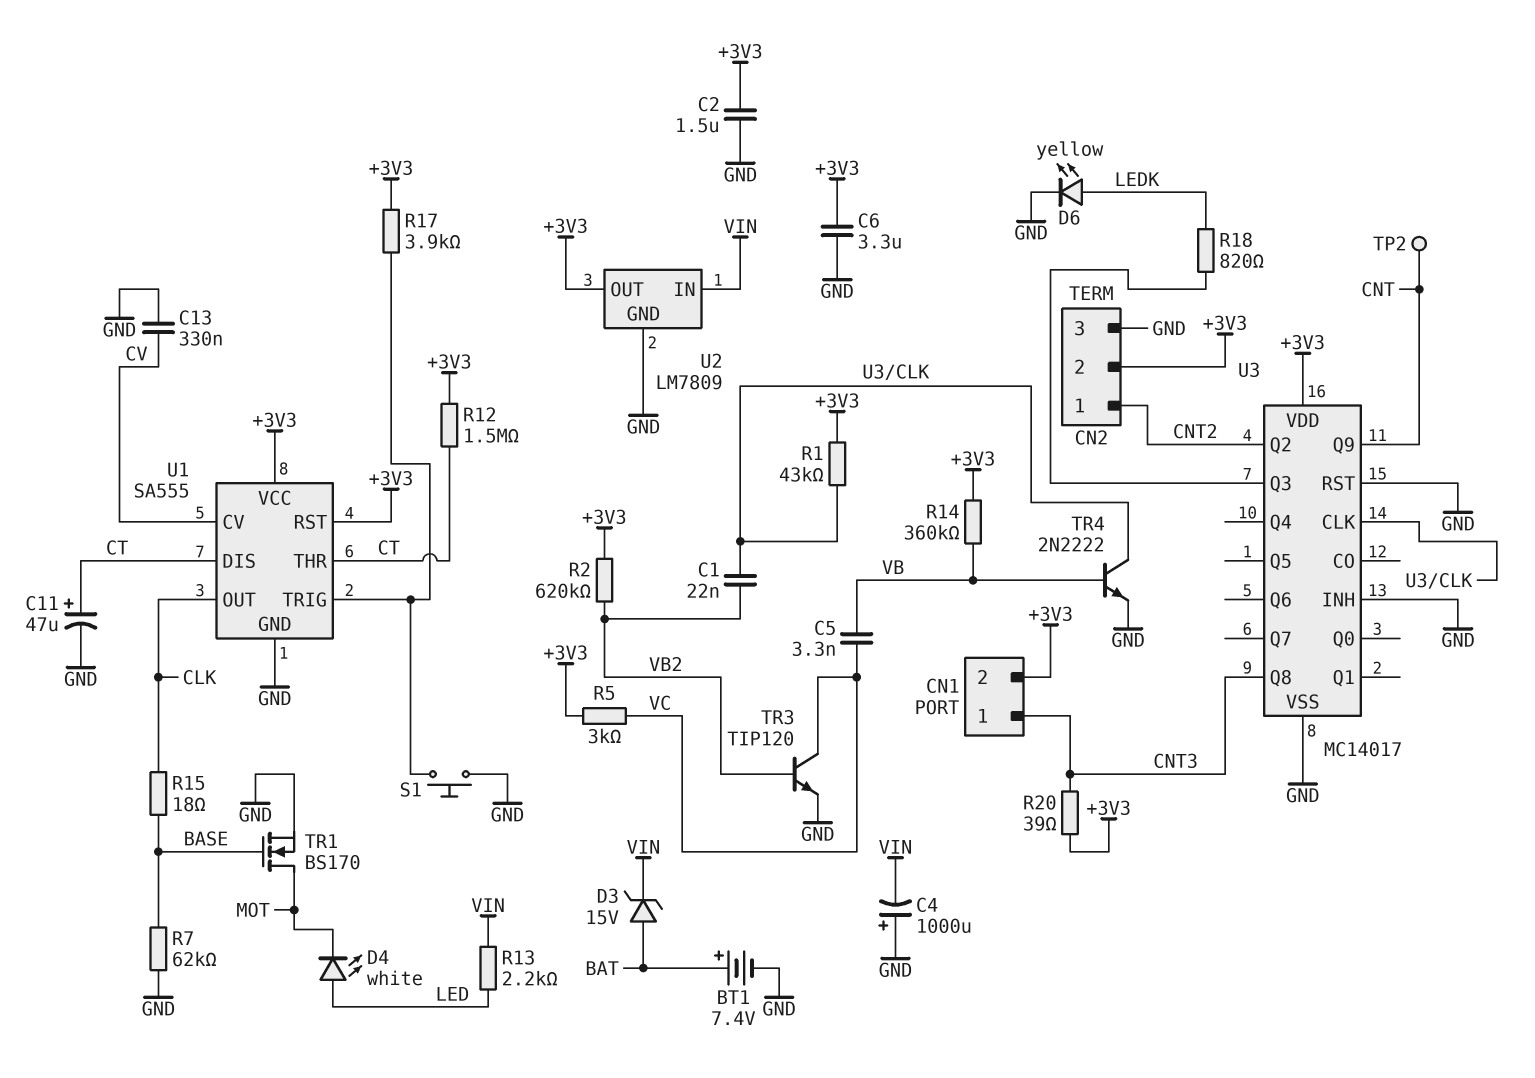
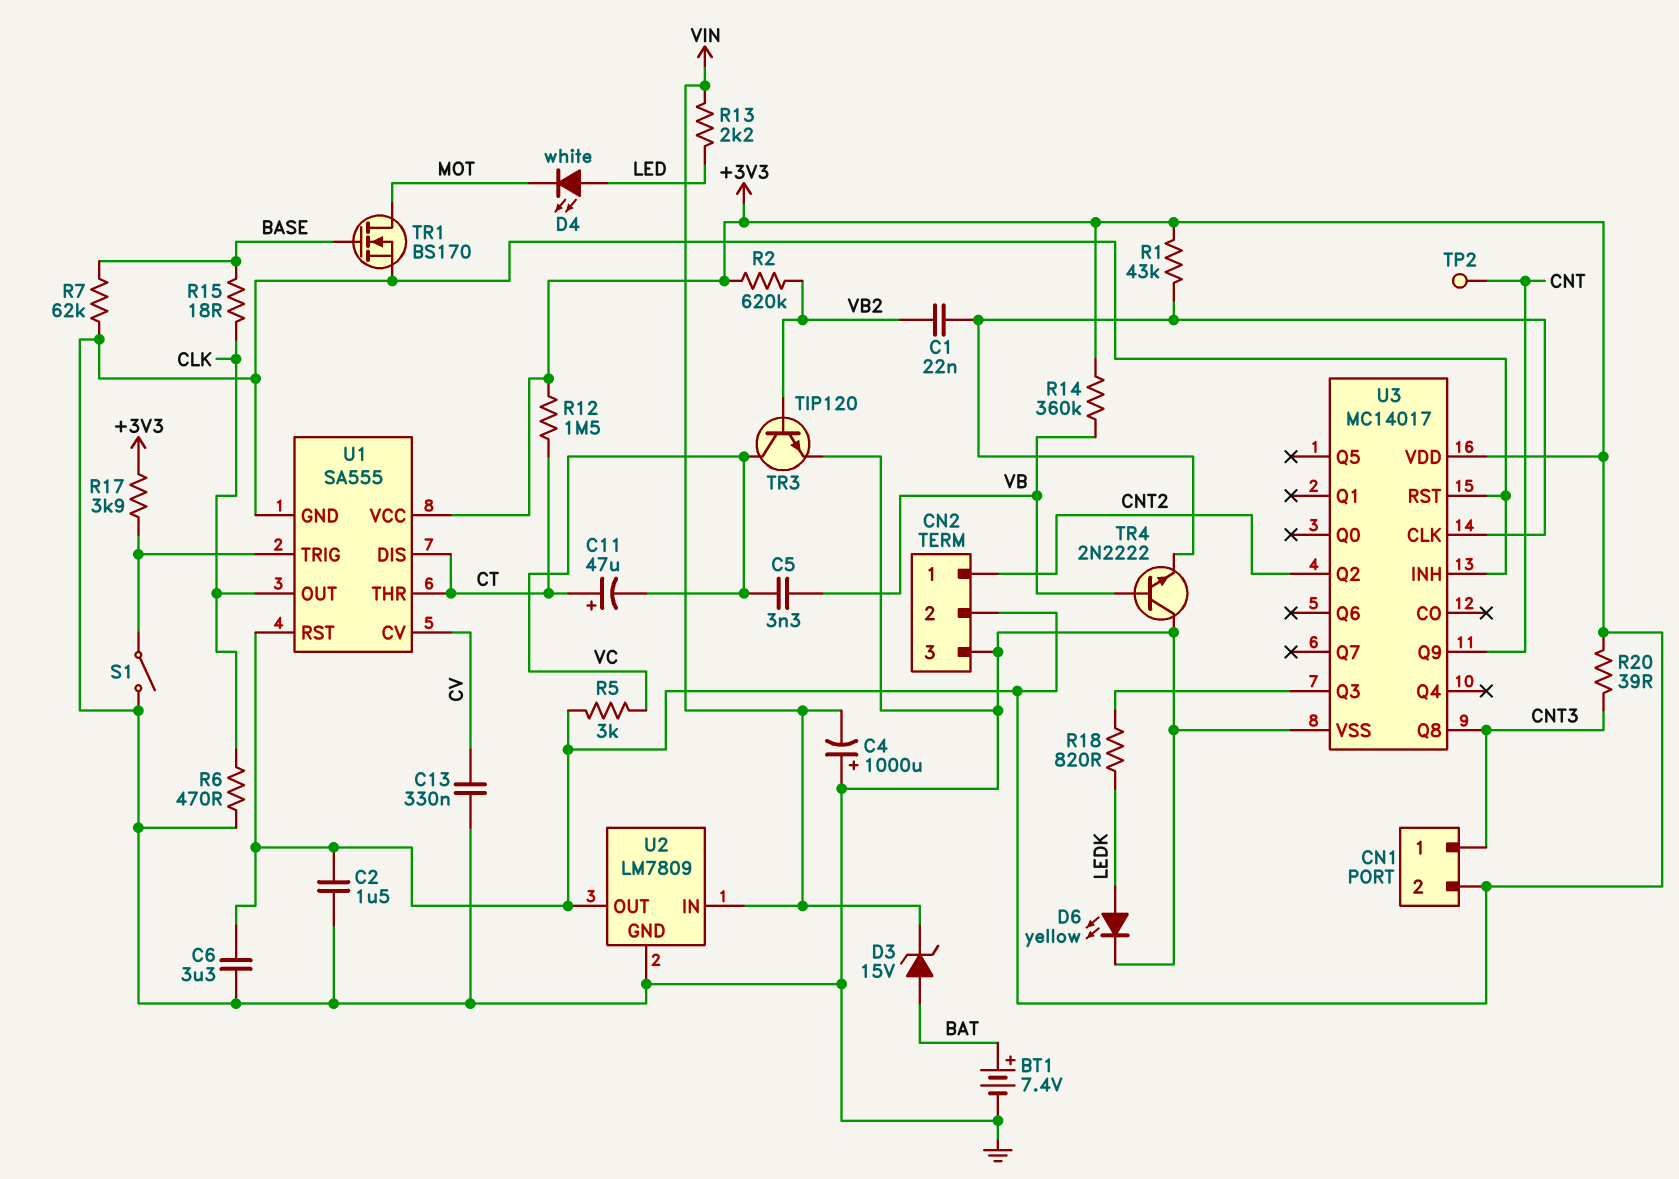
C11: 47uF (plus CT, minus GND) -> 47uF (plus CT, minus VC)
R6: none -> 470 (CLK, GND)
S1: button (GND, U1/TRIG) -> switch (GND, U1/TRIG)
TR4: NPN 2N2222 (B VB, C U3/CLK, E GND) -> NPN 2N2222 (B VB, C GND, E U3/CLK)

